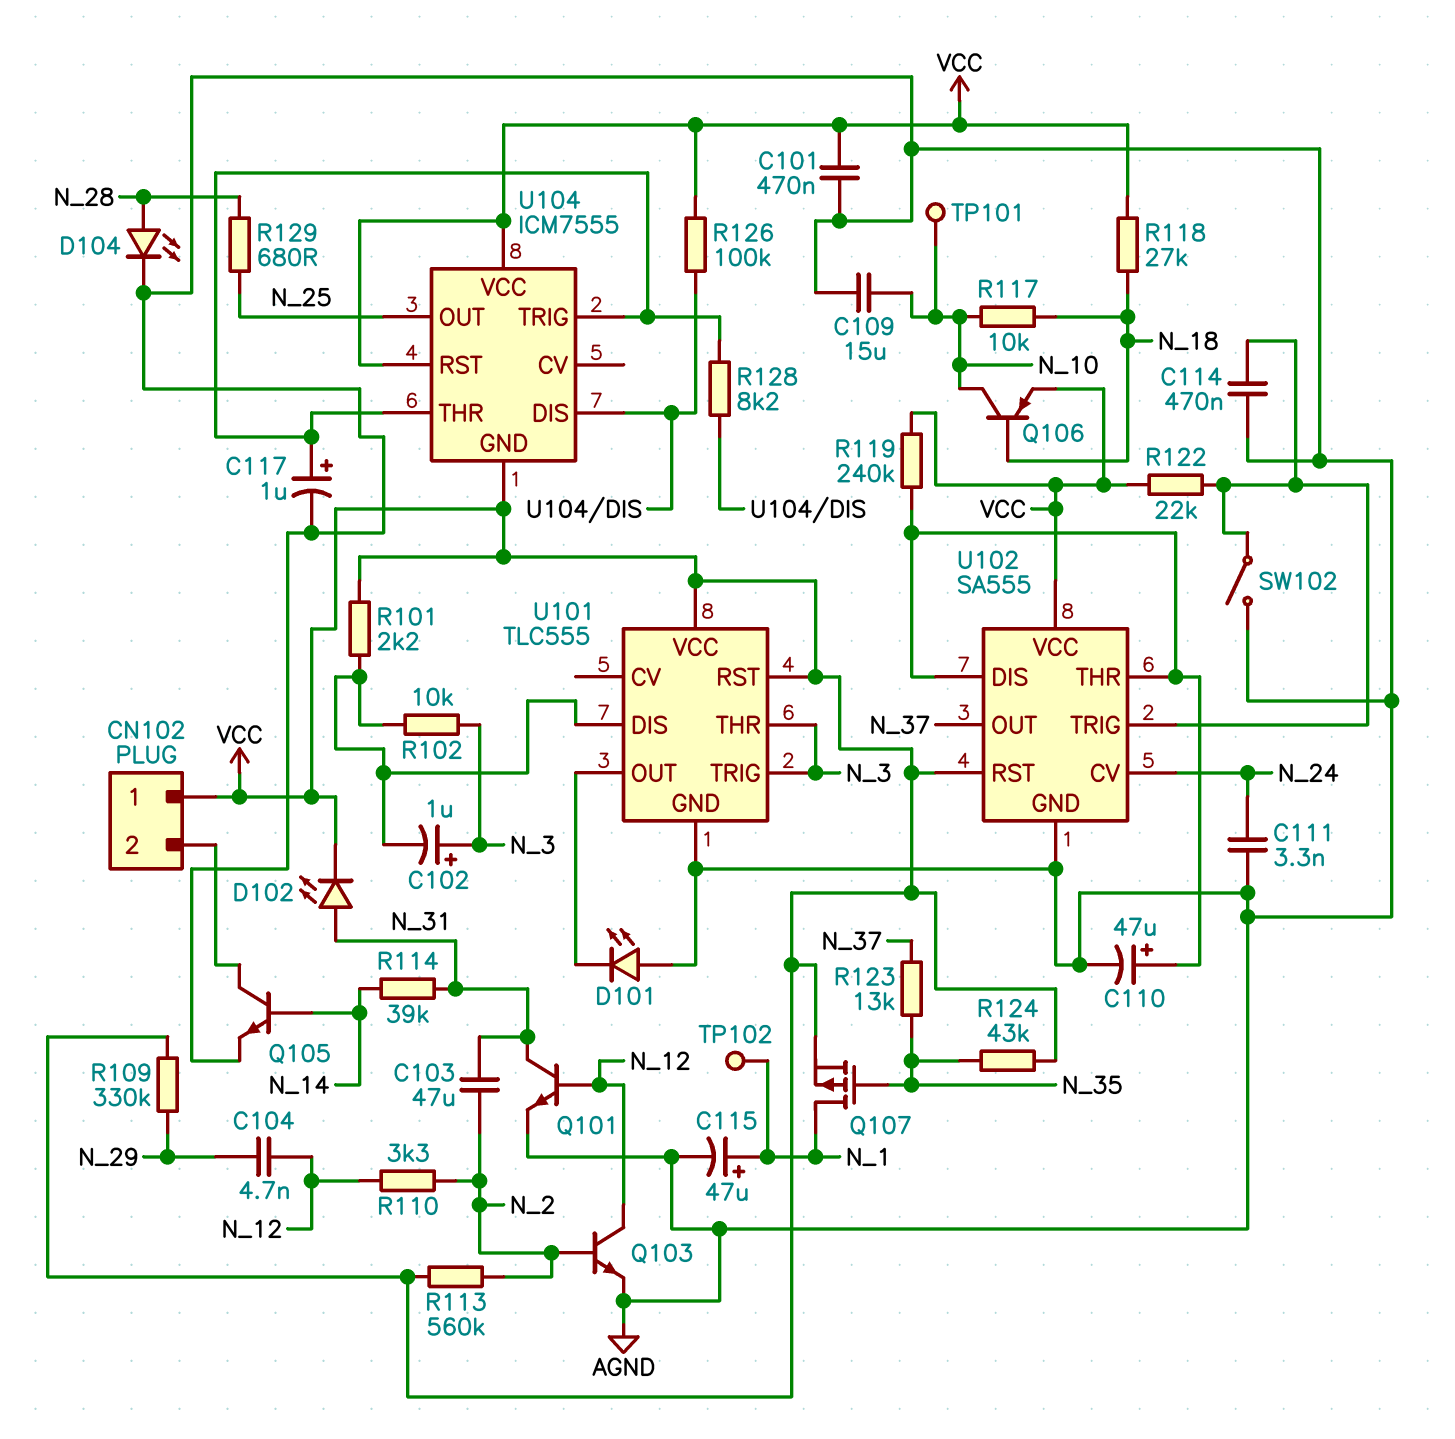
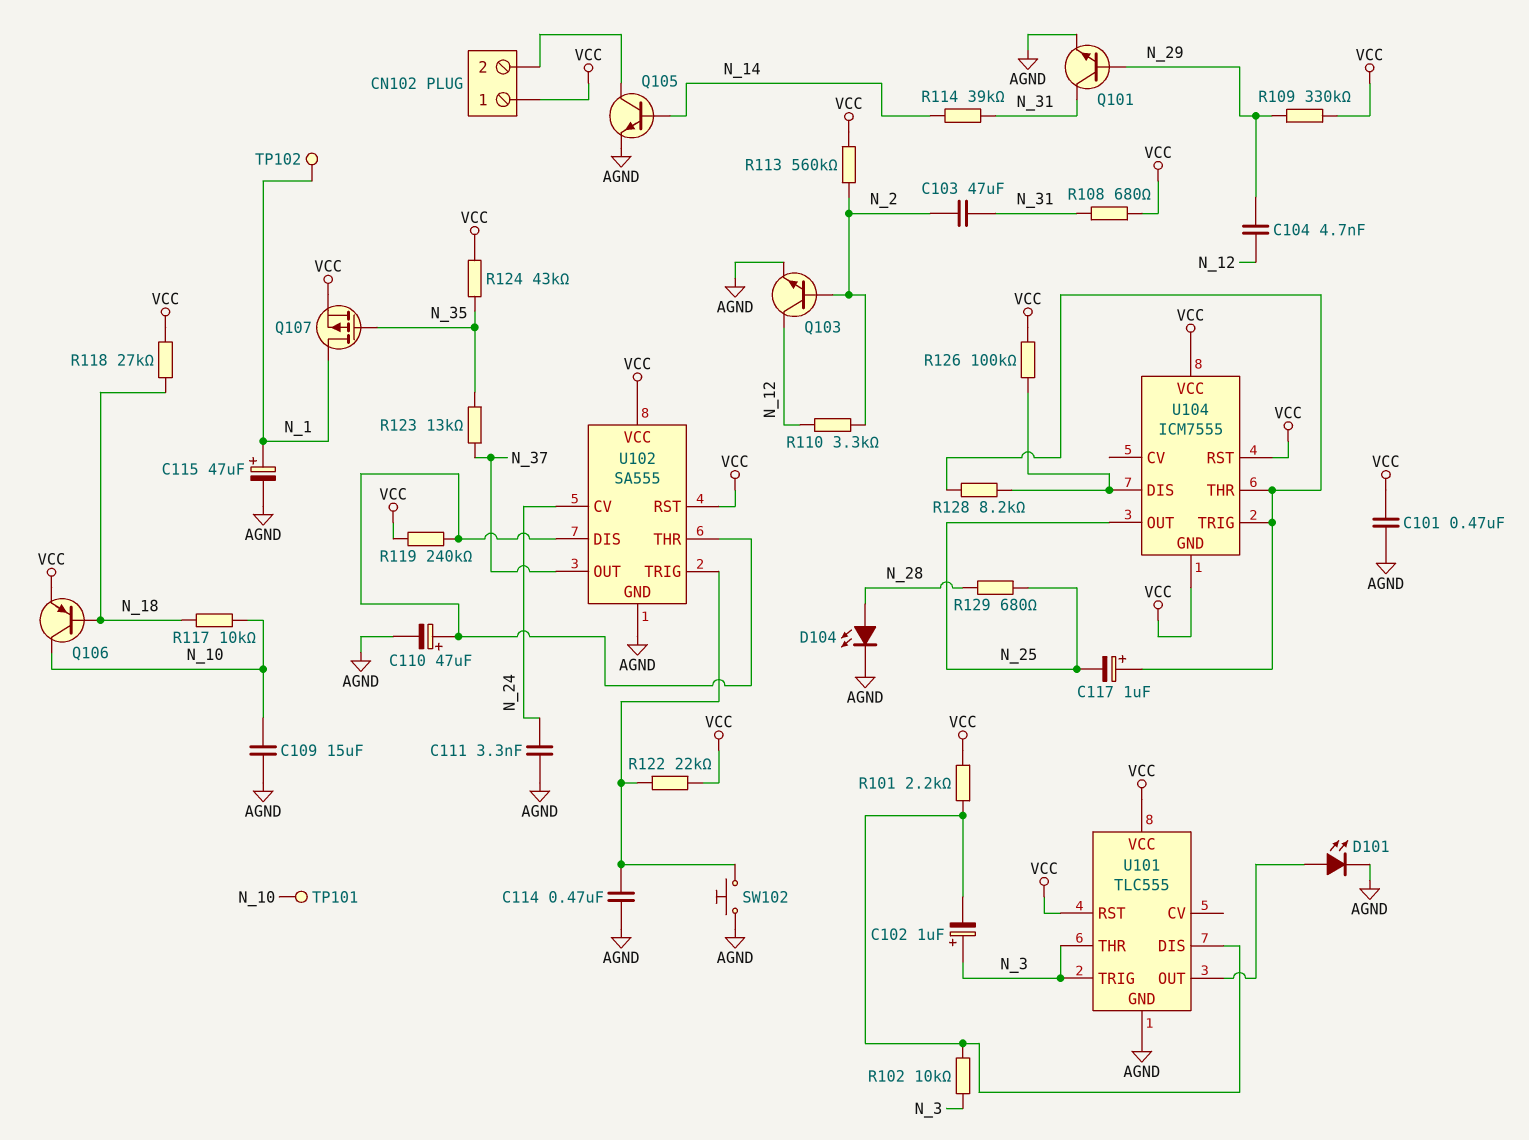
C117: 1uF (plus U104/THR, minus AGND) -> 1uF (plus U104/THR, minus N_25)
D101: LED (A AGND, K U101/OUT) -> LED (A U101/OUT, K AGND)
D102: LED (A N_31, K VCC) -> none
Q101: NPN (B N_12, C N_31, E AGND) -> NPN (B N_29, C N_31, E AGND)
R108: none -> 680 (N_31, VCC)
SW102: switch (AGND, U102/TRIG) -> button (AGND, U102/TRIG)

